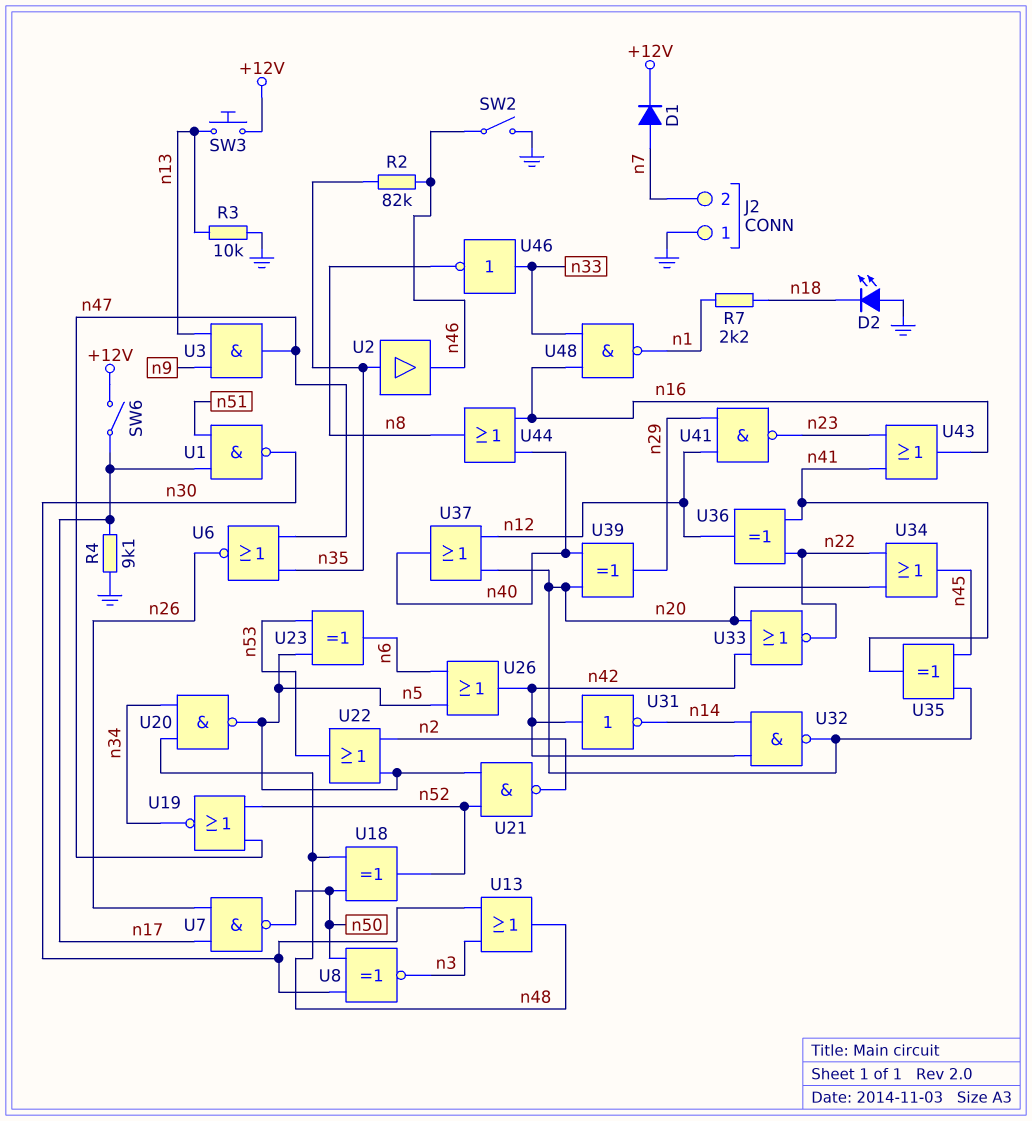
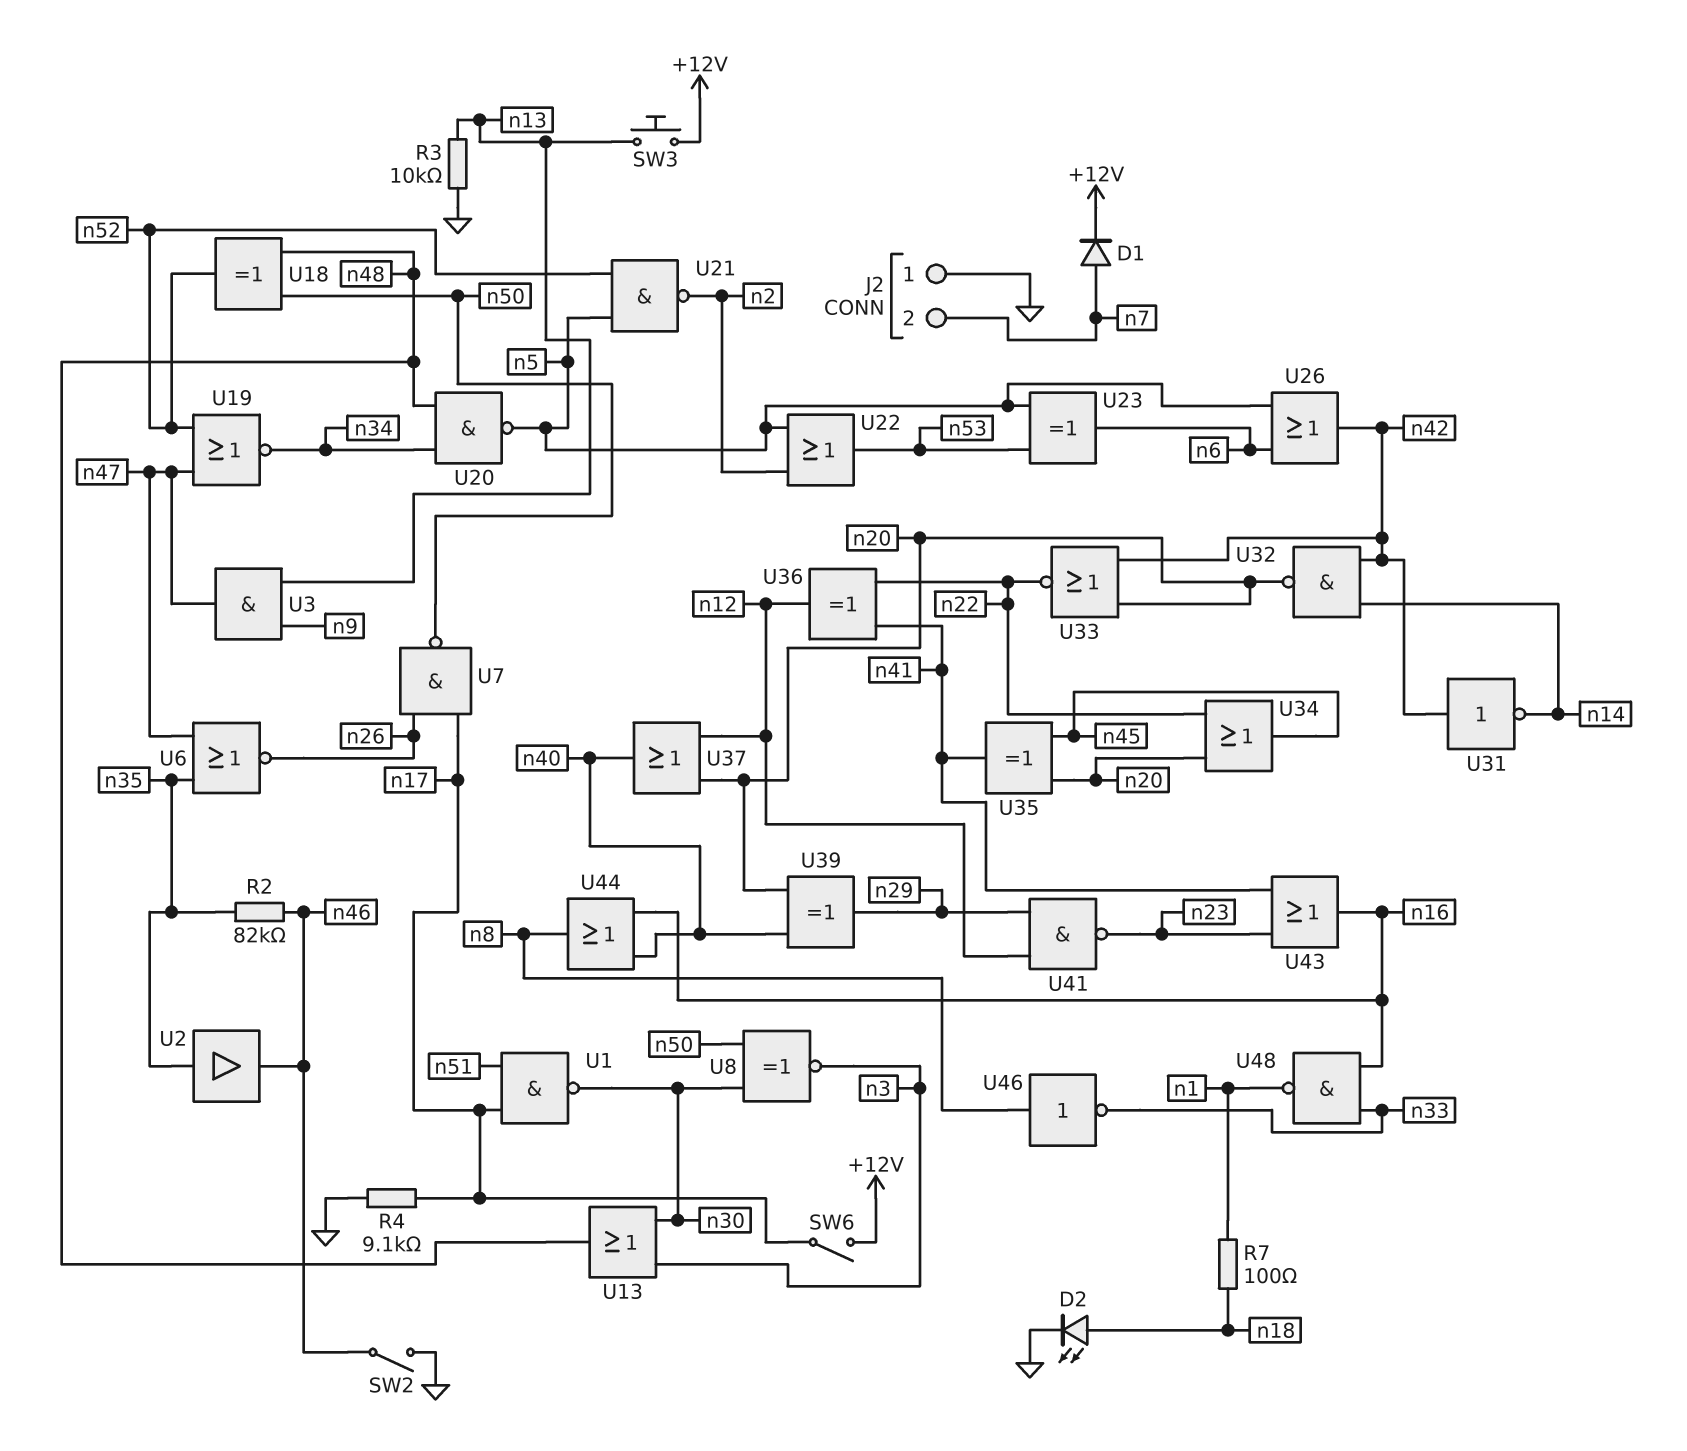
D2: LED (A GND, K n18) -> LED (A n18, K GND)
R7: 2.2k (n1, n18) -> 100 (n1, n18)
U46: NOT (in n33, out n8) -> NOT (in n8, out n33)

